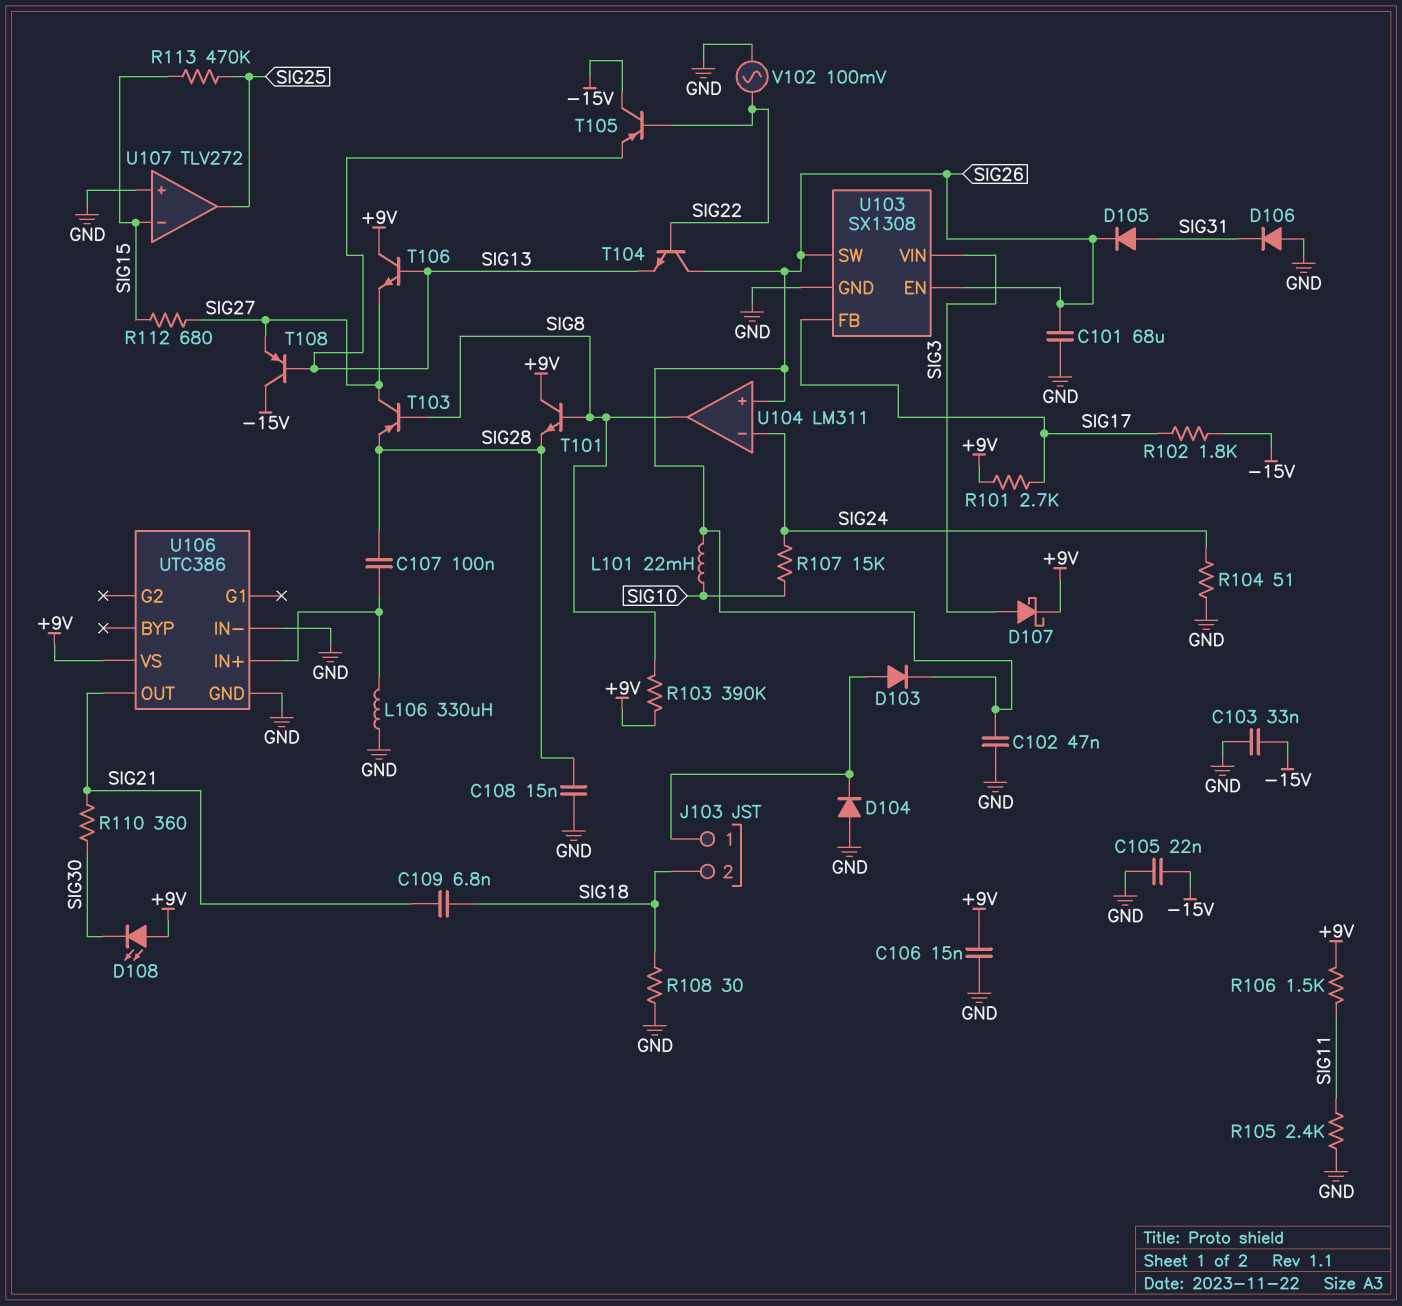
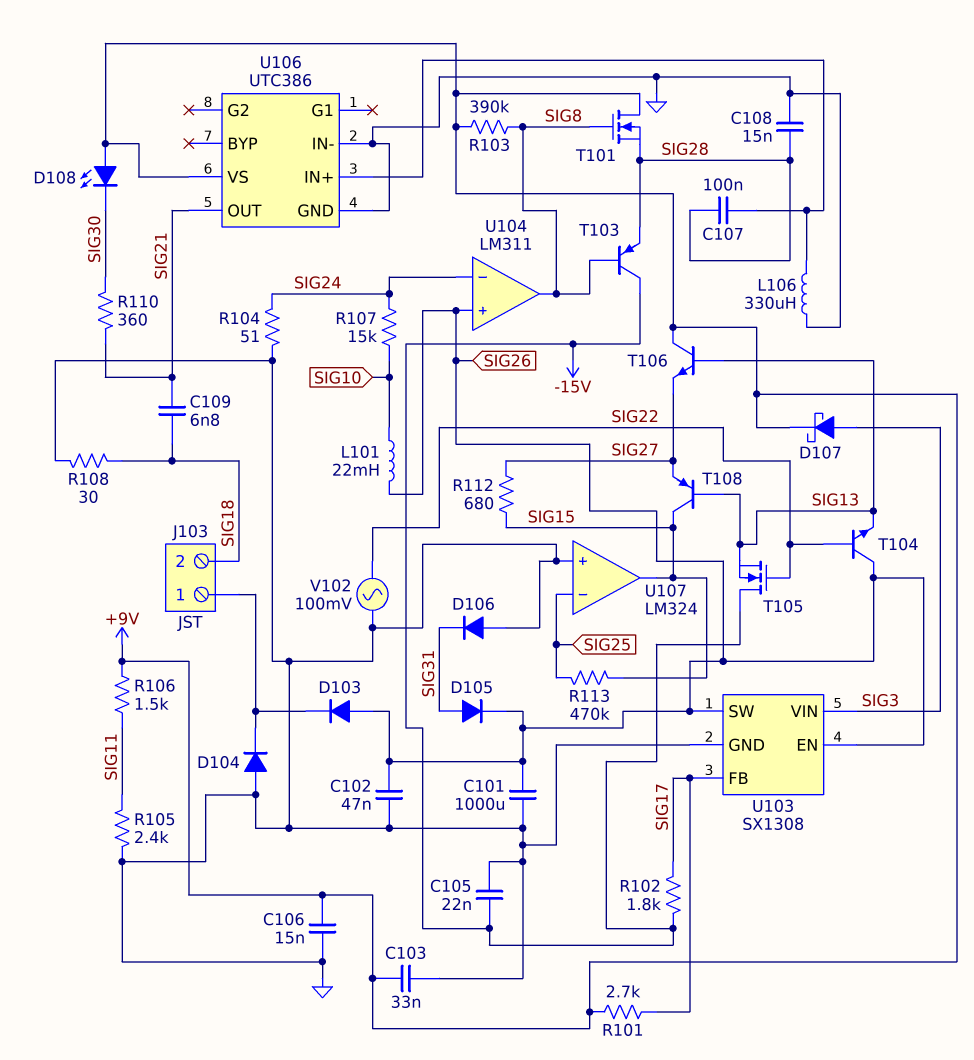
C101: 68uF (GND, SIG26) -> 1000uF (GND, SIG26)
C103: 33nF (-15V, GND) -> 33nF (+9V, GND)
D103: diode (A J103/1, K SIG26) -> diode (A SIG26, K J103/1)
T101: NPN (B SIG8, C +9V, E SIG28) -> NMOS (G SIG8, D +9V, S SIG28)
T103: PNP (B SIG8, C SIG27, E SIG28) -> PNP (B SIG8, C -15V, E SIG28)
T105: PNP (B SIG22, C -15V, E SIG13) -> NMOS (G SIG22, D -15V, S SIG13)
T108: PNP (B SIG13, C -15V, E SIG27) -> PNP (B SIG13, C SIG15, E SIG27)
U107: TLV272 -> LM324
U107 pin in-: SIG15 -> SIG25
U107 pin out: SIG25 -> SIG15

